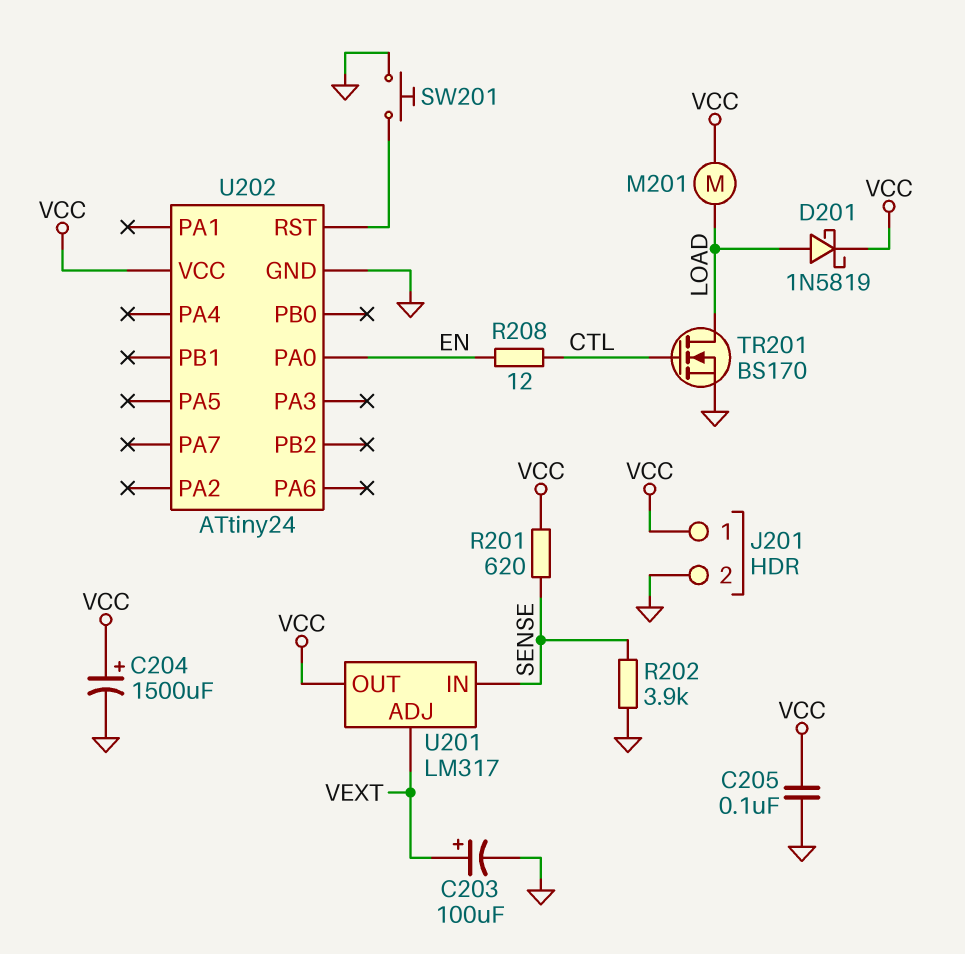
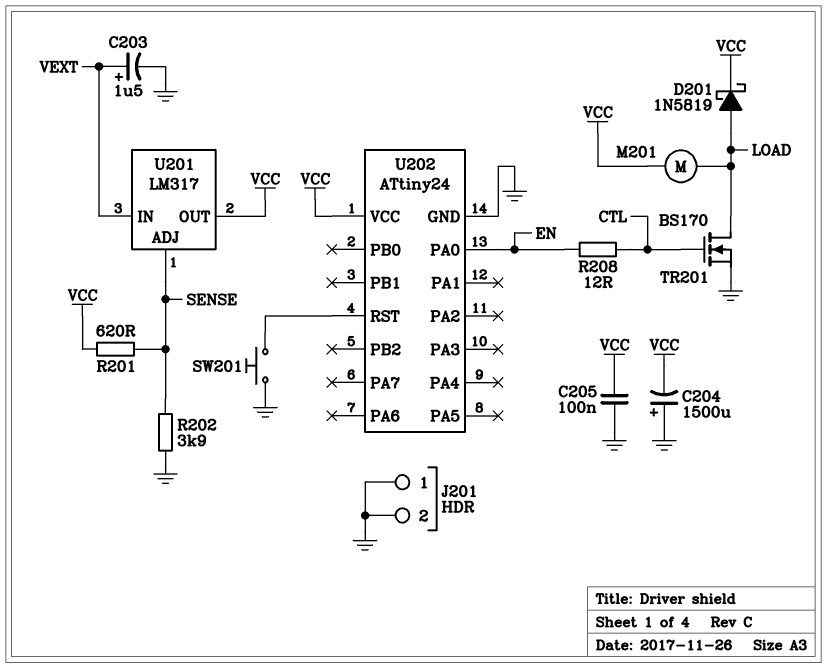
C203: 100uF (plus VEXT, minus GND) -> 1.5uF (plus VEXT, minus GND)
C204: 1500uF (plus VCC, minus GND) -> 1500uF (plus GND, minus VCC)
J201 pin 1: VCC -> GND
U201 pin ADJ: VEXT -> SENSE
U201 pin IN: SENSE -> VEXT

